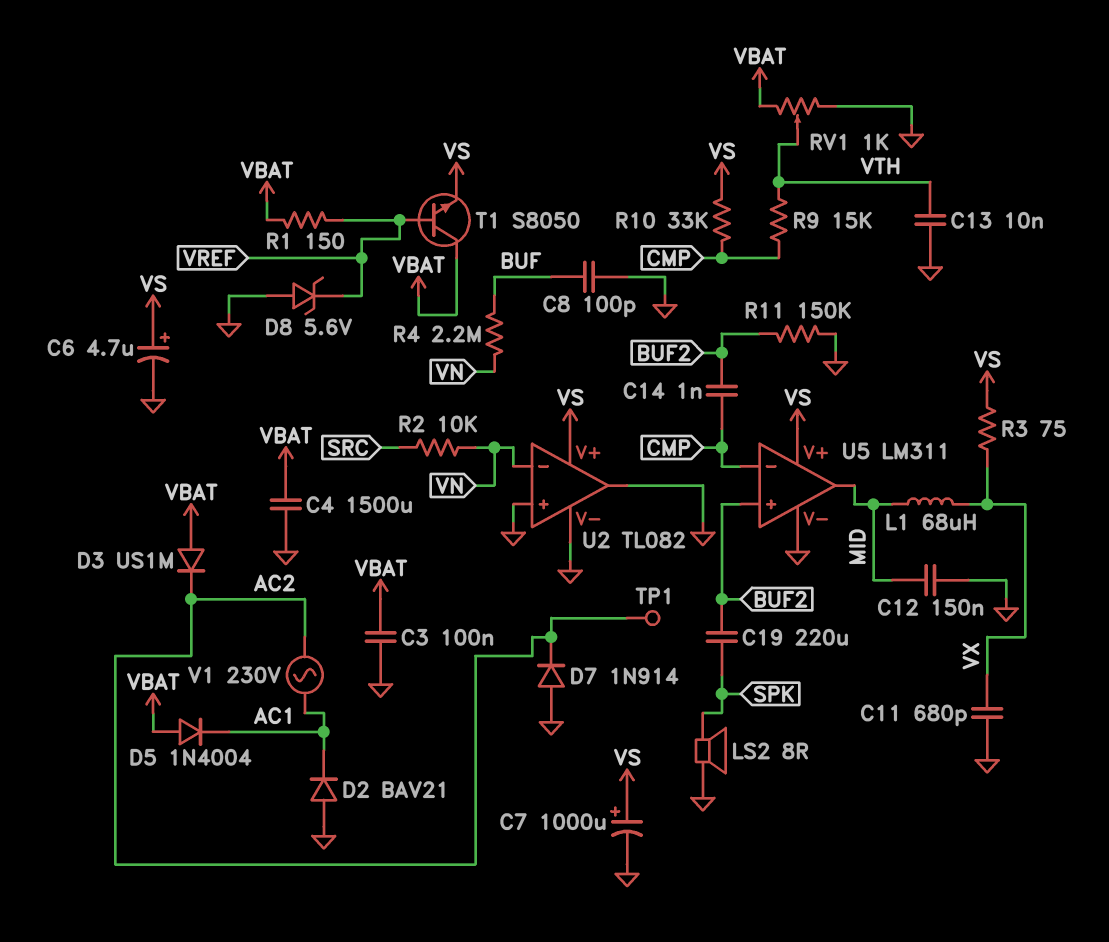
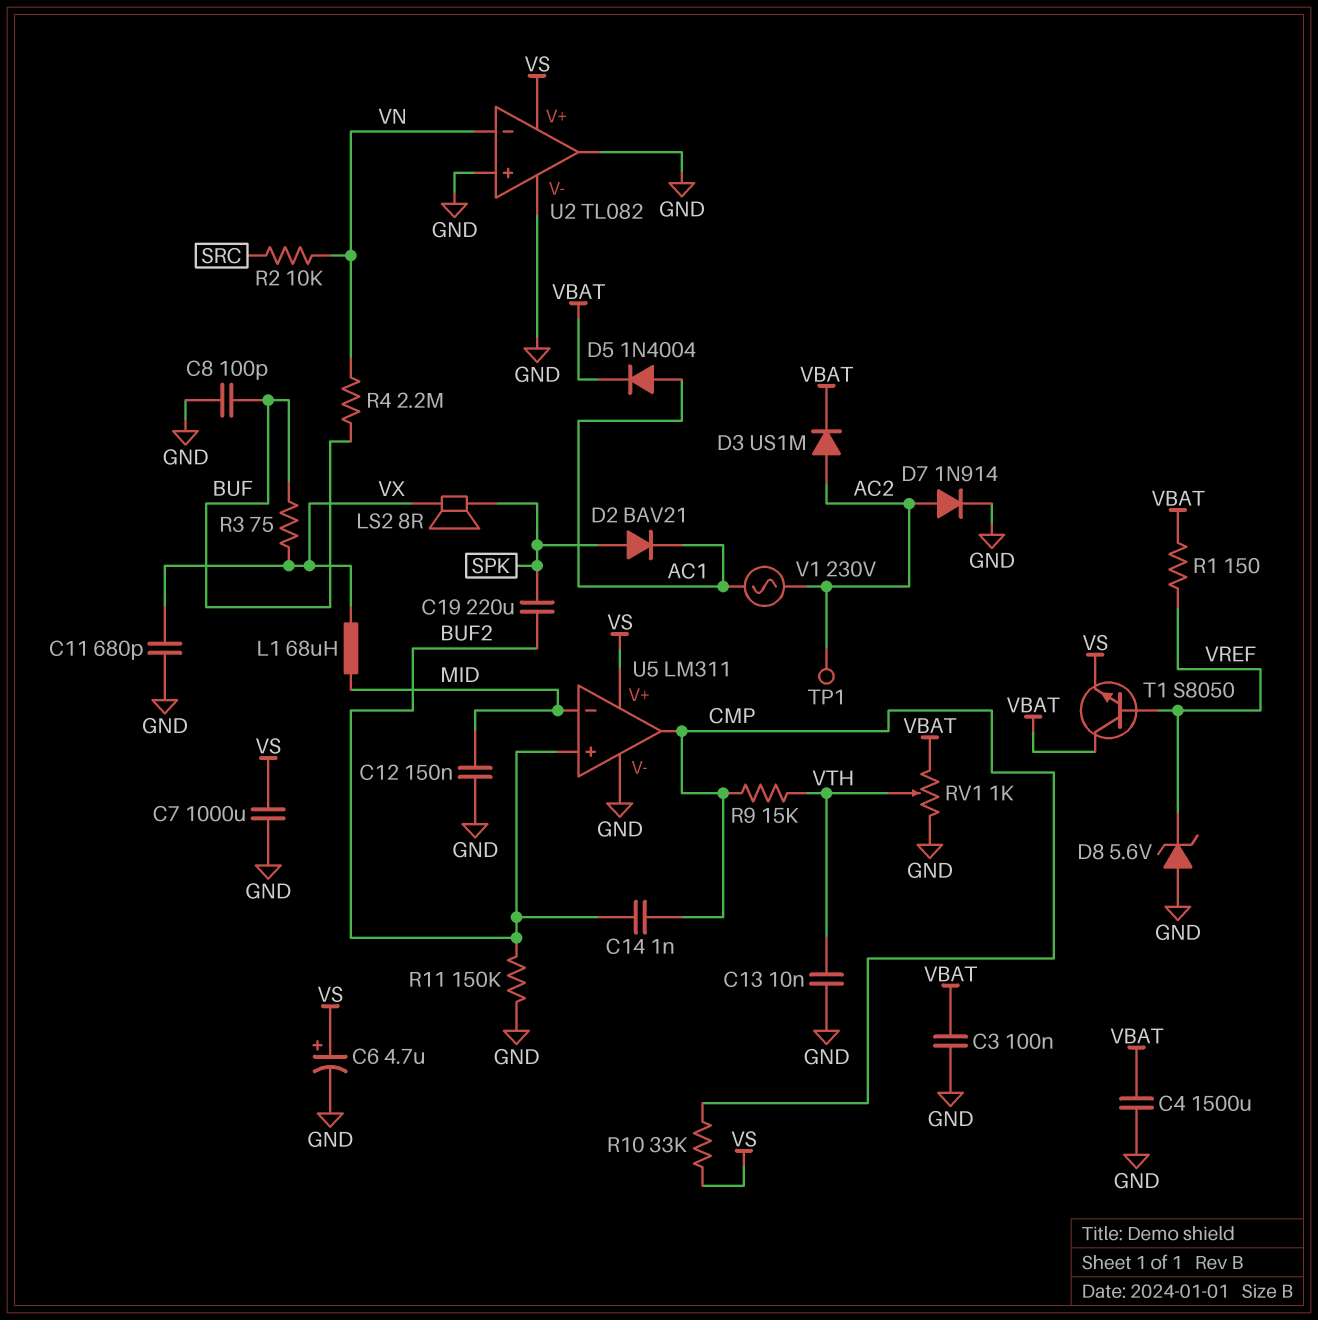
C7: 1000uF (plus VS, minus GND) -> 1000uF (GND, VS)
D2: diode BAV21 (A GND, K AC1) -> diode BAV21 (A SPK, K AC1)
D3: diode US1M (A VBAT, K AC2) -> diode US1M (A AC2, K VBAT)
D5: diode 1N4004 (A VBAT, K AC1) -> diode 1N4004 (A AC1, K VBAT)
D7: diode 1N914 (A GND, K AC2) -> diode 1N914 (A AC2, K GND)
LS2: speaker 8R (GND, SPK) -> speaker 8R (SPK, VX)
R3: 75 (VS, VX) -> 75 (BUF, VX)
U5 pin in-: CMP -> MID
U5 pin out: MID -> CMP

